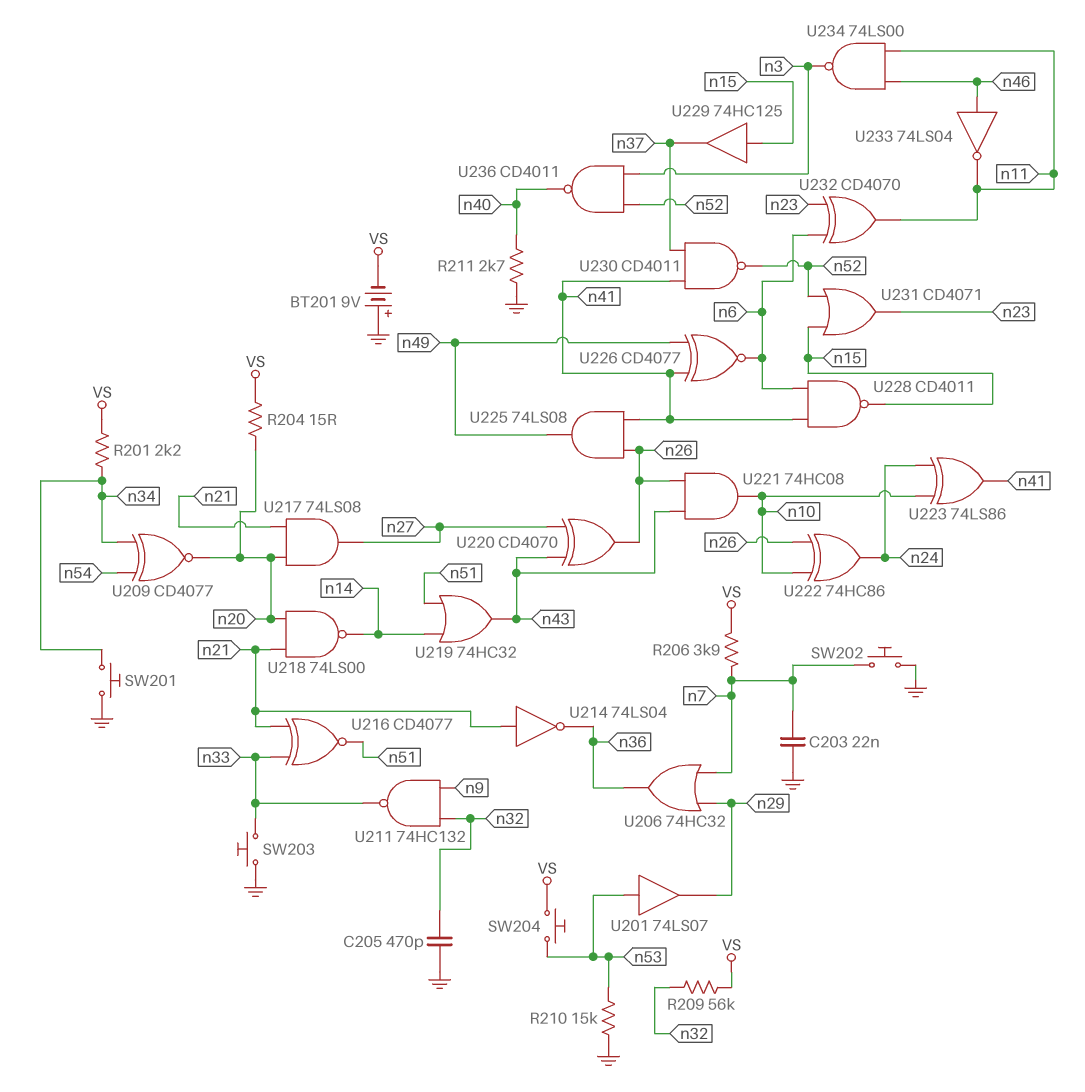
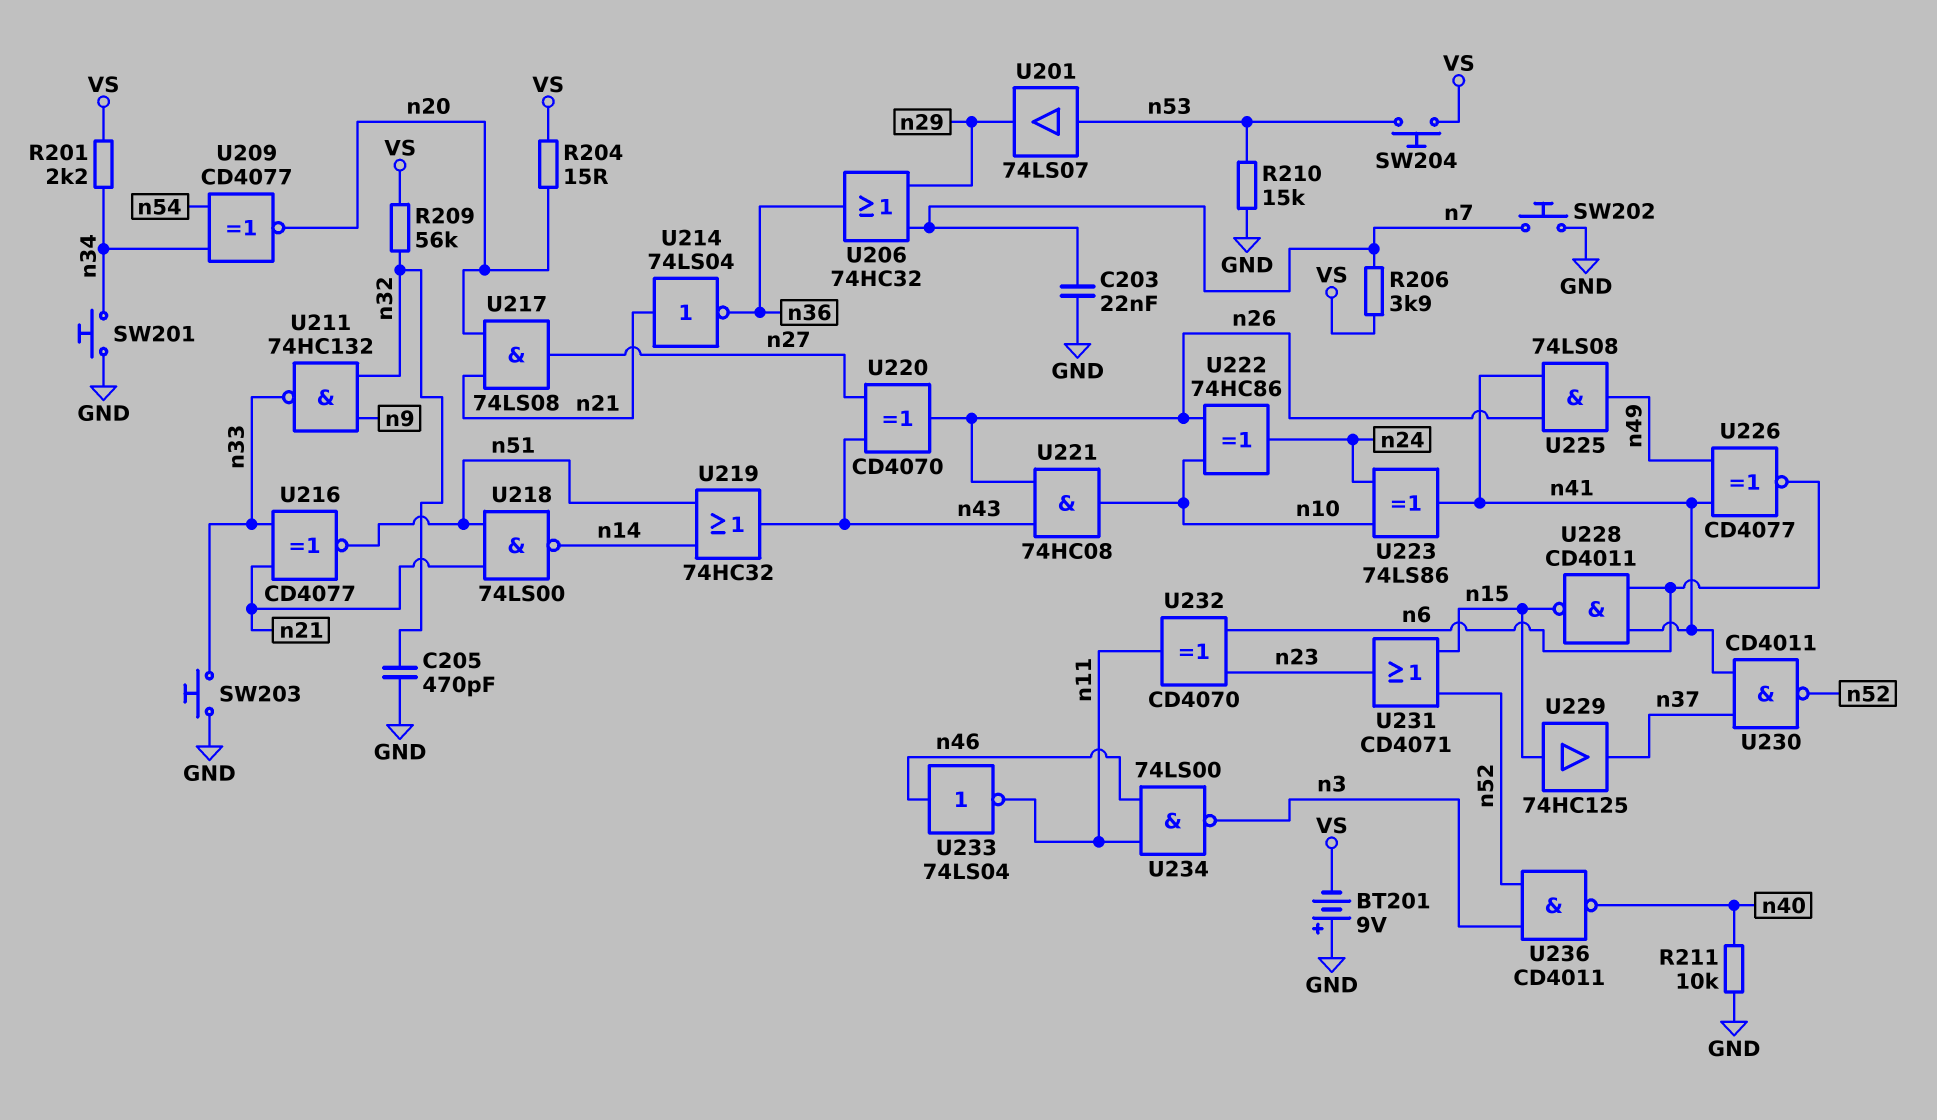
R211: 2.7k (GND, n40) -> 10k (GND, n40)
U218: NAND 74LS00 (in n20, in n21, out n14) -> NAND 74LS00 (in n21, in n51, out n14)

